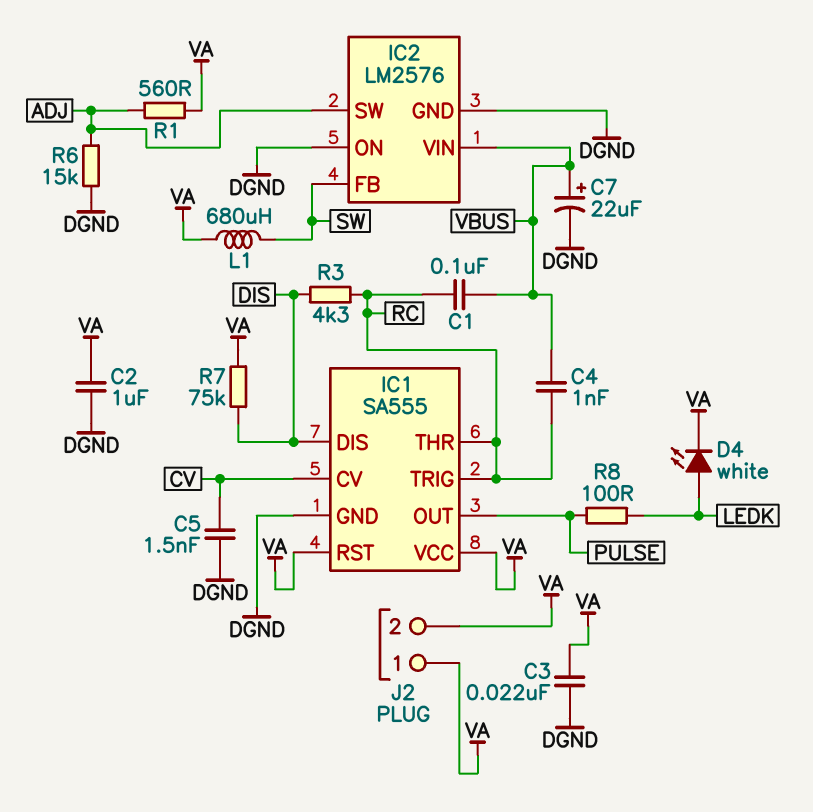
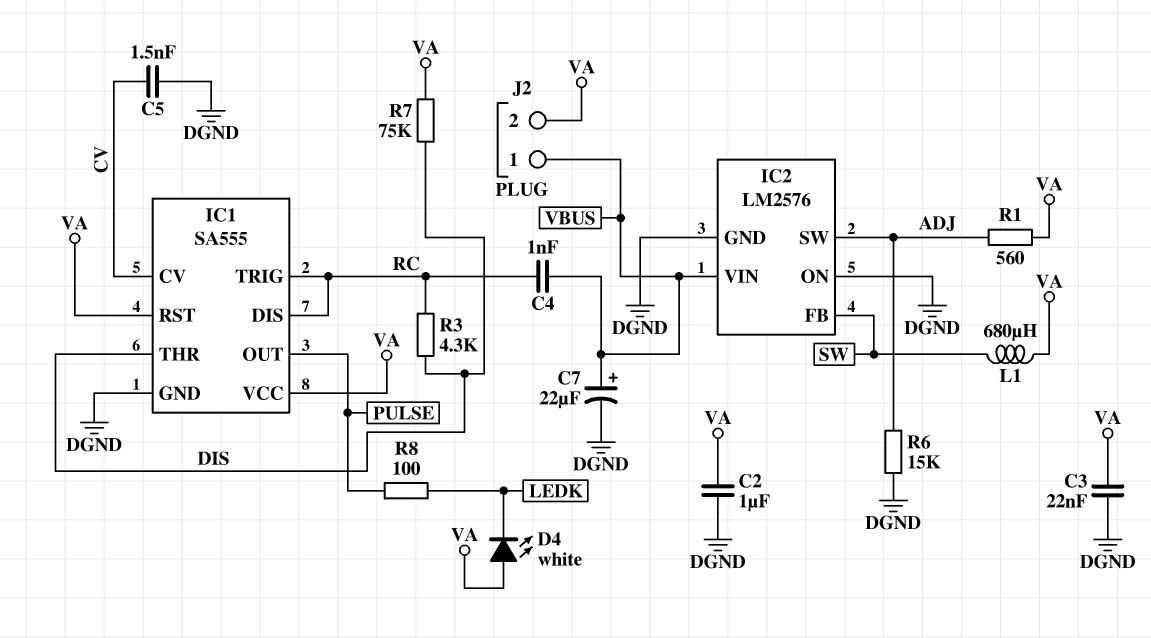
C1: 100nF (RC, VBUS) -> none
D4: LED white (A LEDK, K VA) -> LED white (A VA, K LEDK)
IC1 pin DIS: DIS -> RC
IC1 pin THR: RC -> DIS
J2 pin 1: VA -> VBUS

